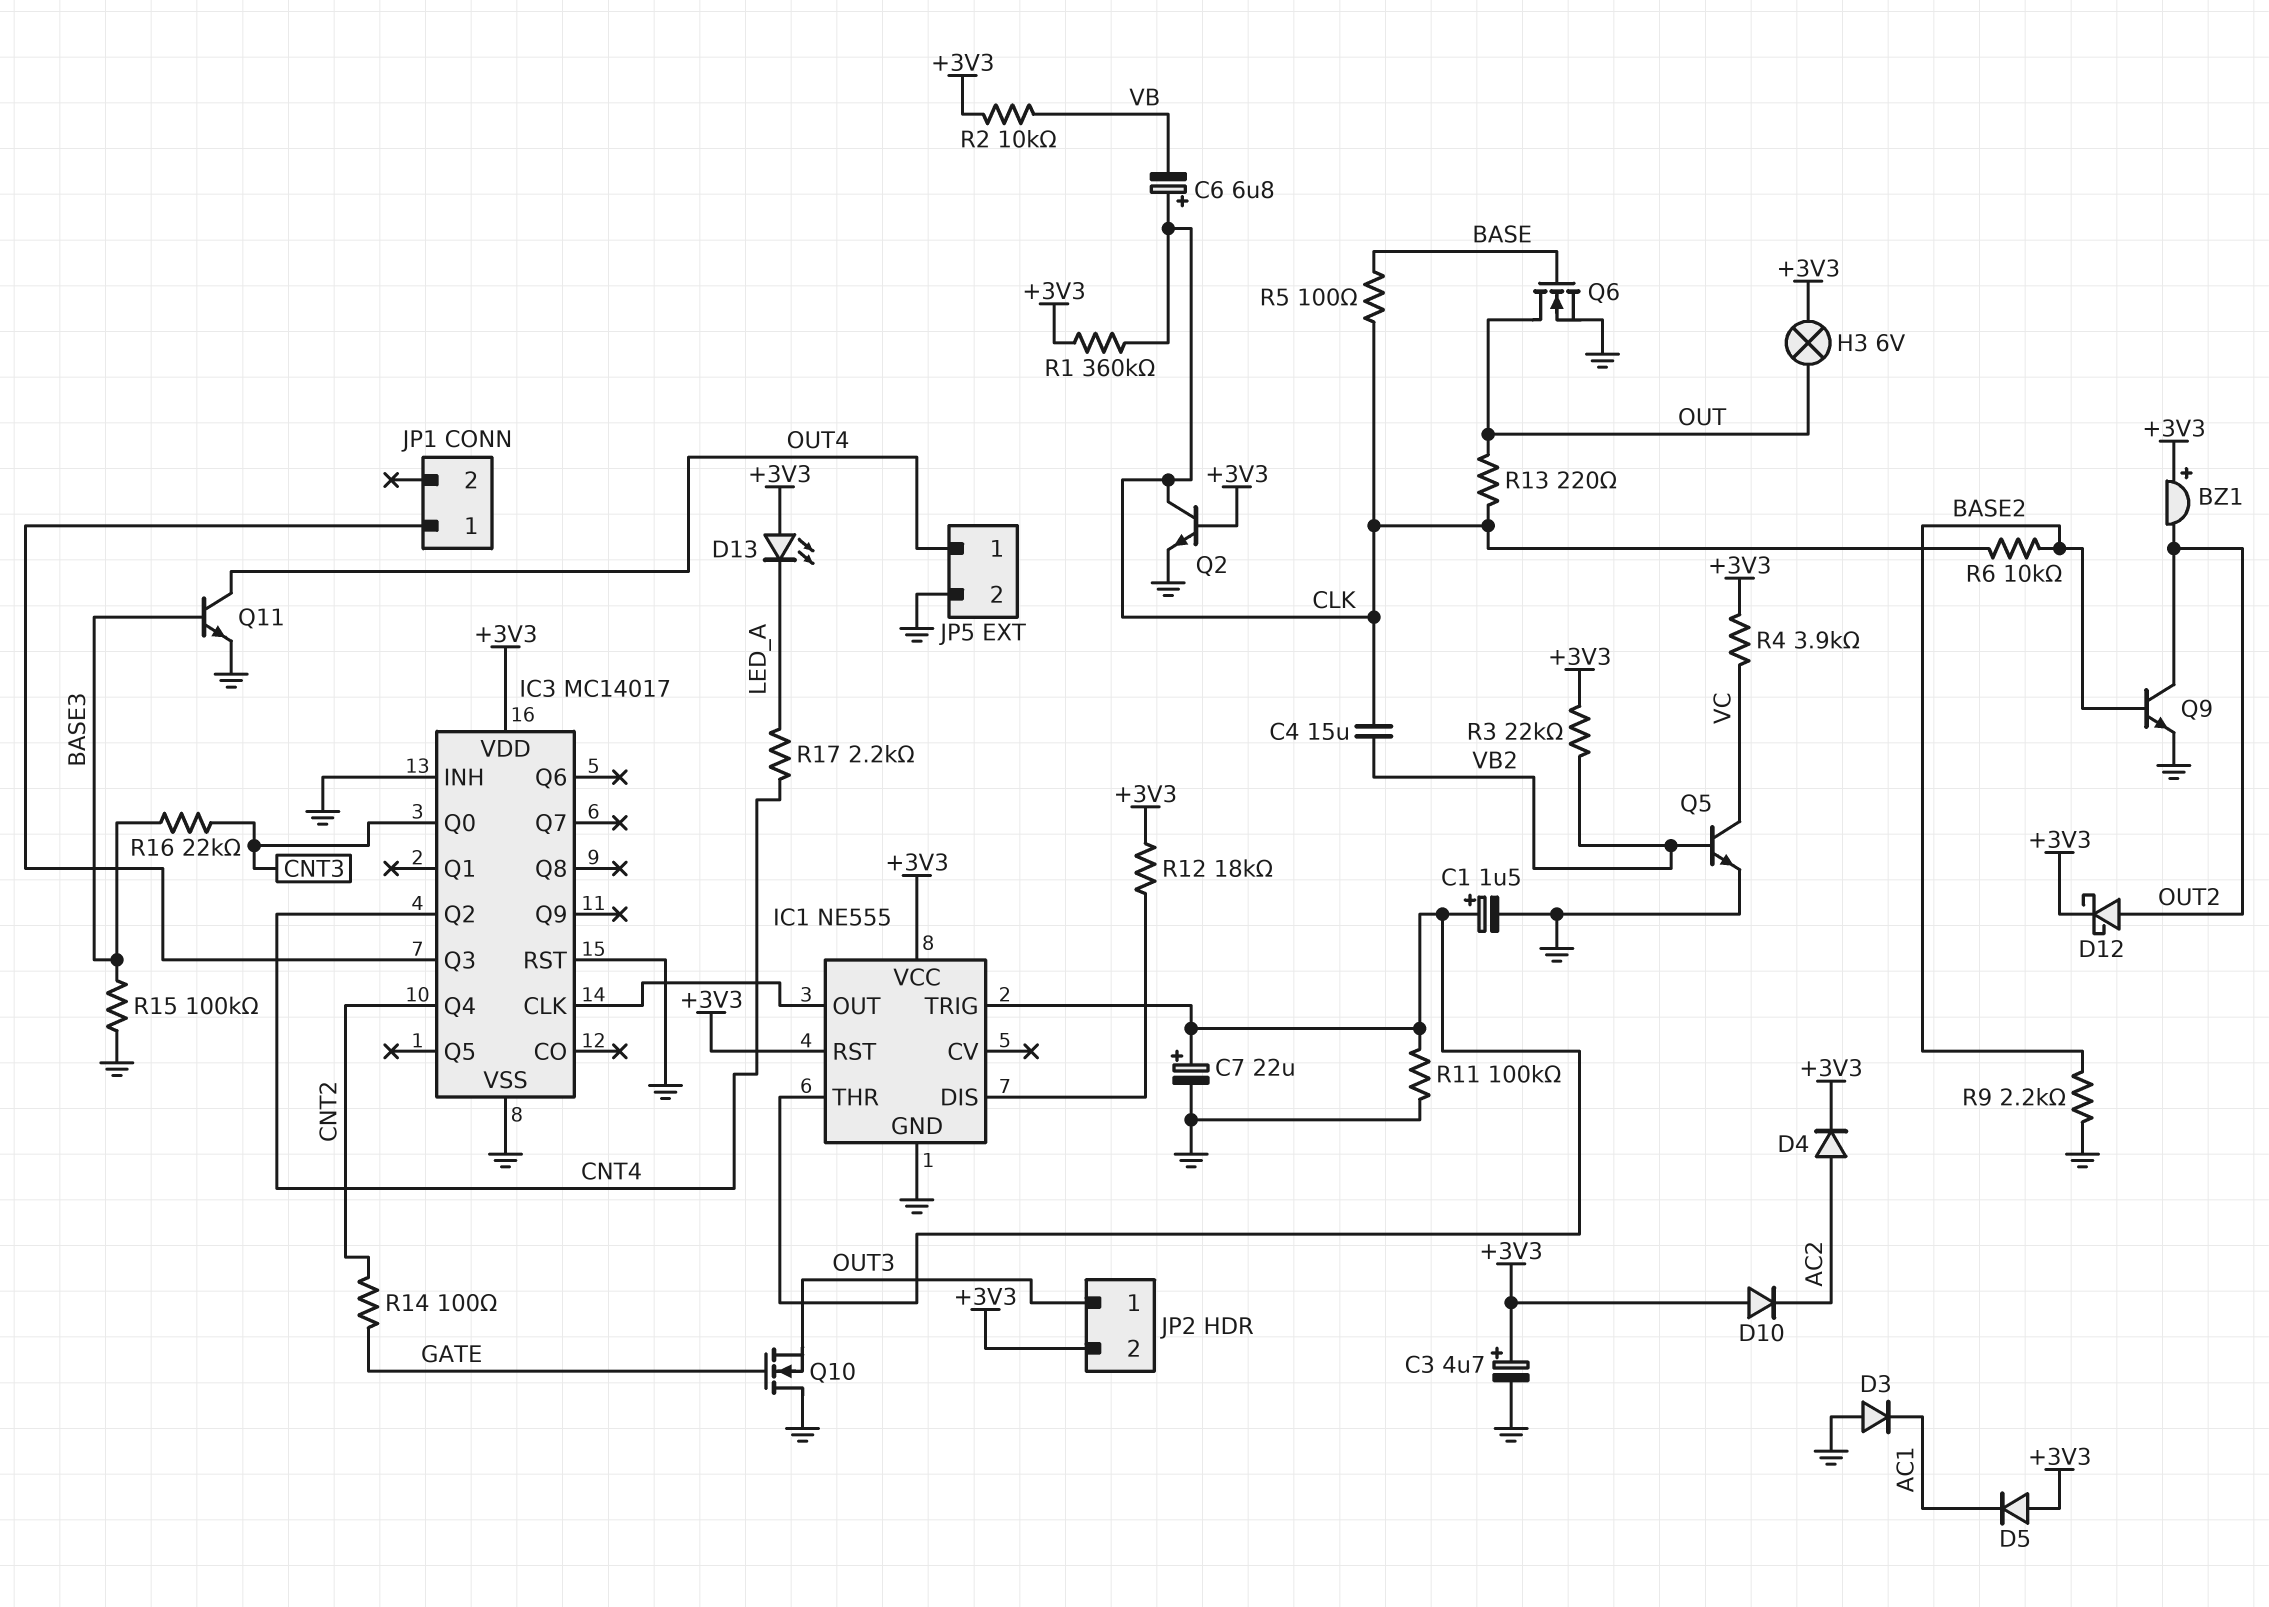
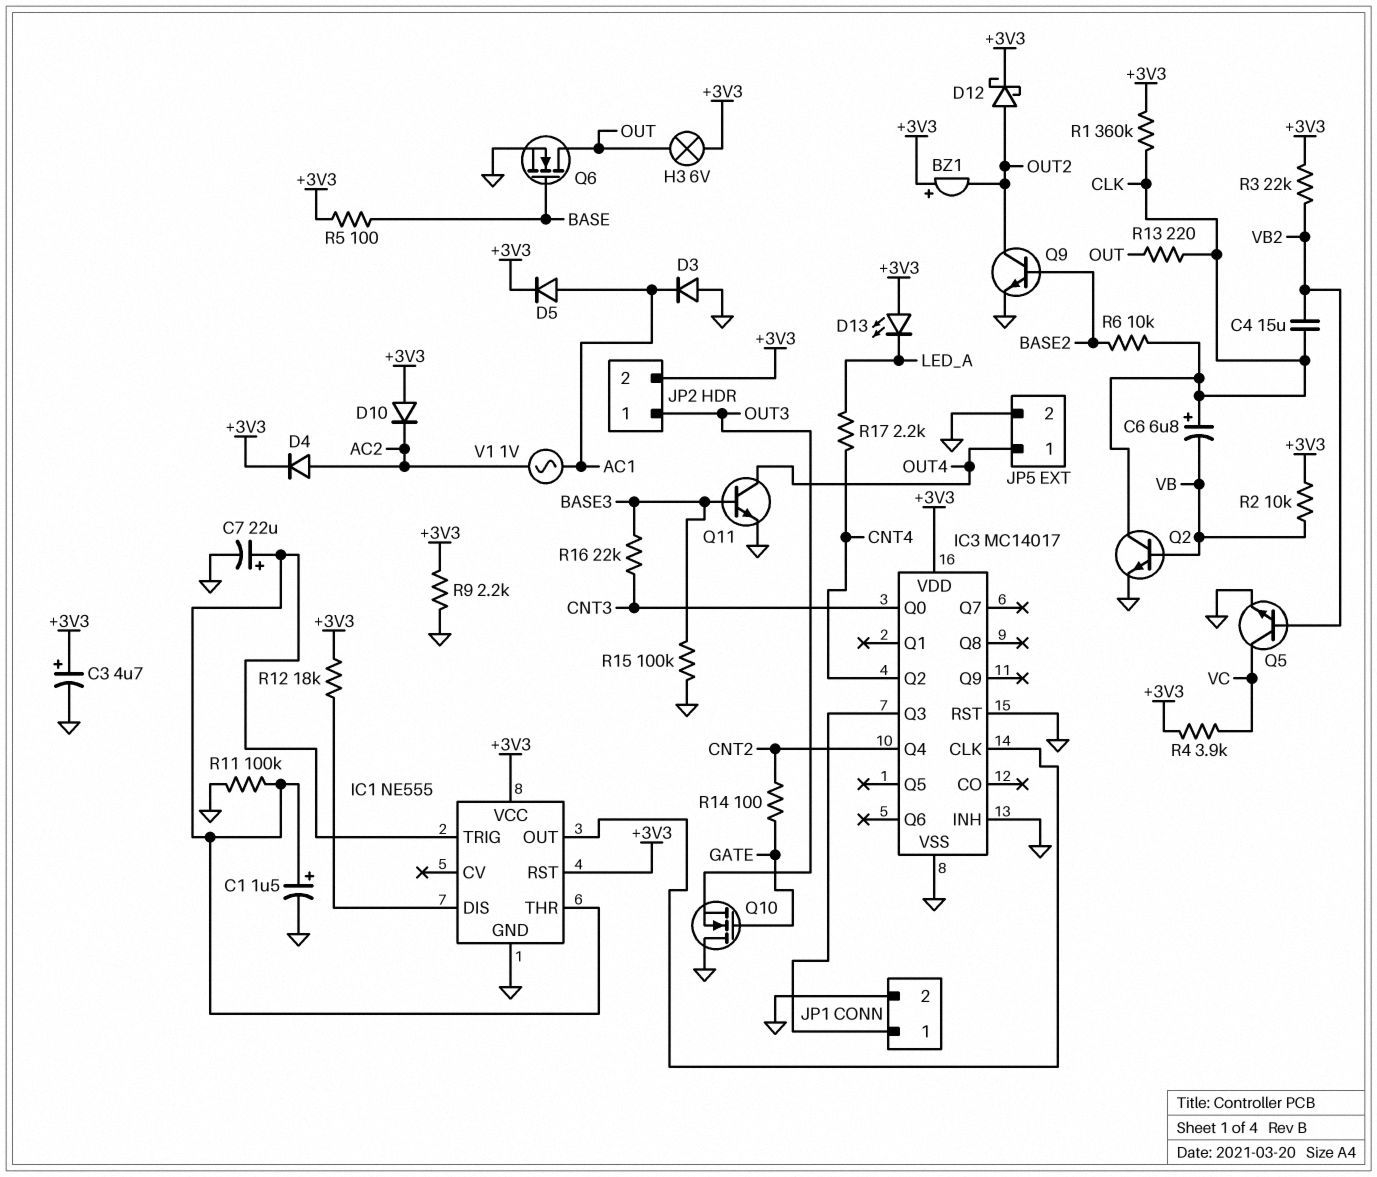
D5: diode (A +3V3, K AC1) -> diode (A AC1, K +3V3)
JP1 pin 2: none -> GND
Q2: NPN (B +3V3, C CLK, E GND) -> NPN (B VB, C CLK, E GND)
R5: 100 (BASE, CLK) -> 100 (+3V3, BASE)
R9: 2.2k (BASE2, GND) -> 2.2k (+3V3, GND)
V1: none -> AC 1V (AC1, AC2)

